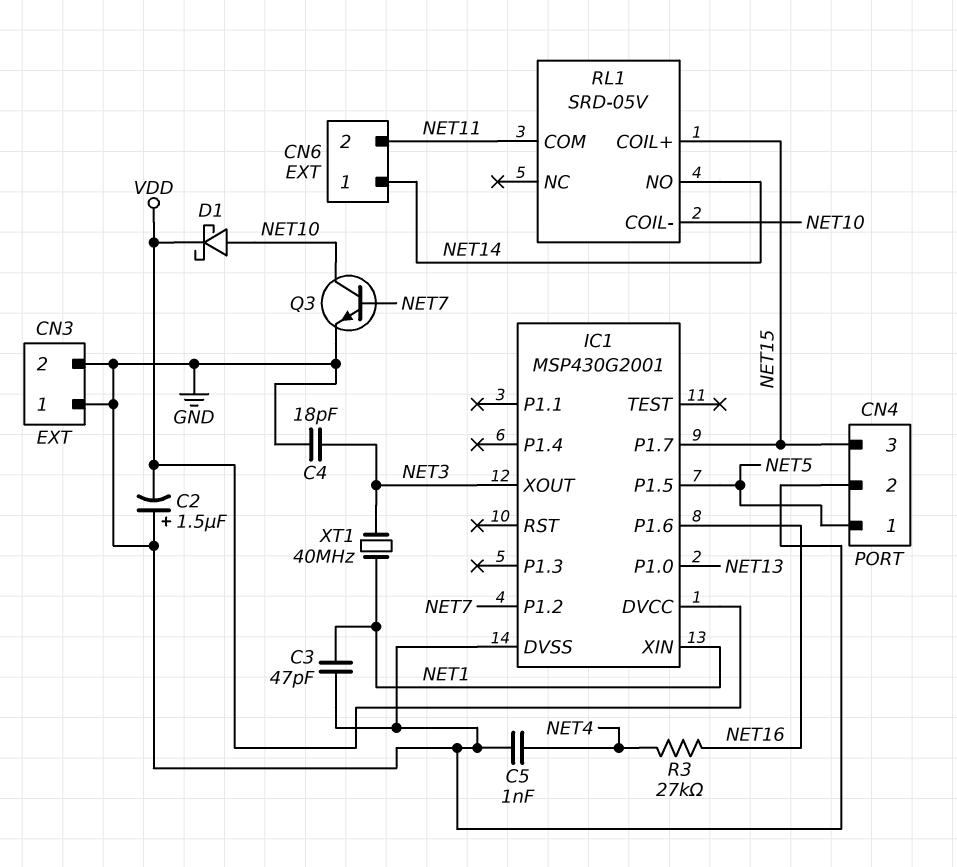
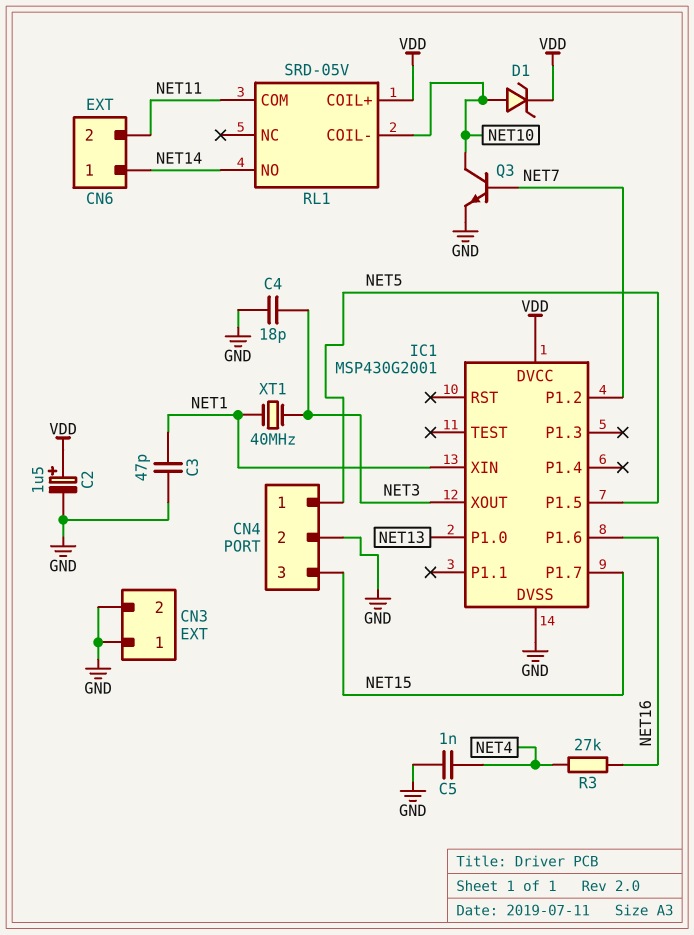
C2: 1.5uF (plus GND, minus VDD) -> 1.5uF (plus VDD, minus GND)
D1: schottky (A NET10, K VDD) -> zener (A NET10, K VDD)
RL1 pin COIL+: NET15 -> VDD

